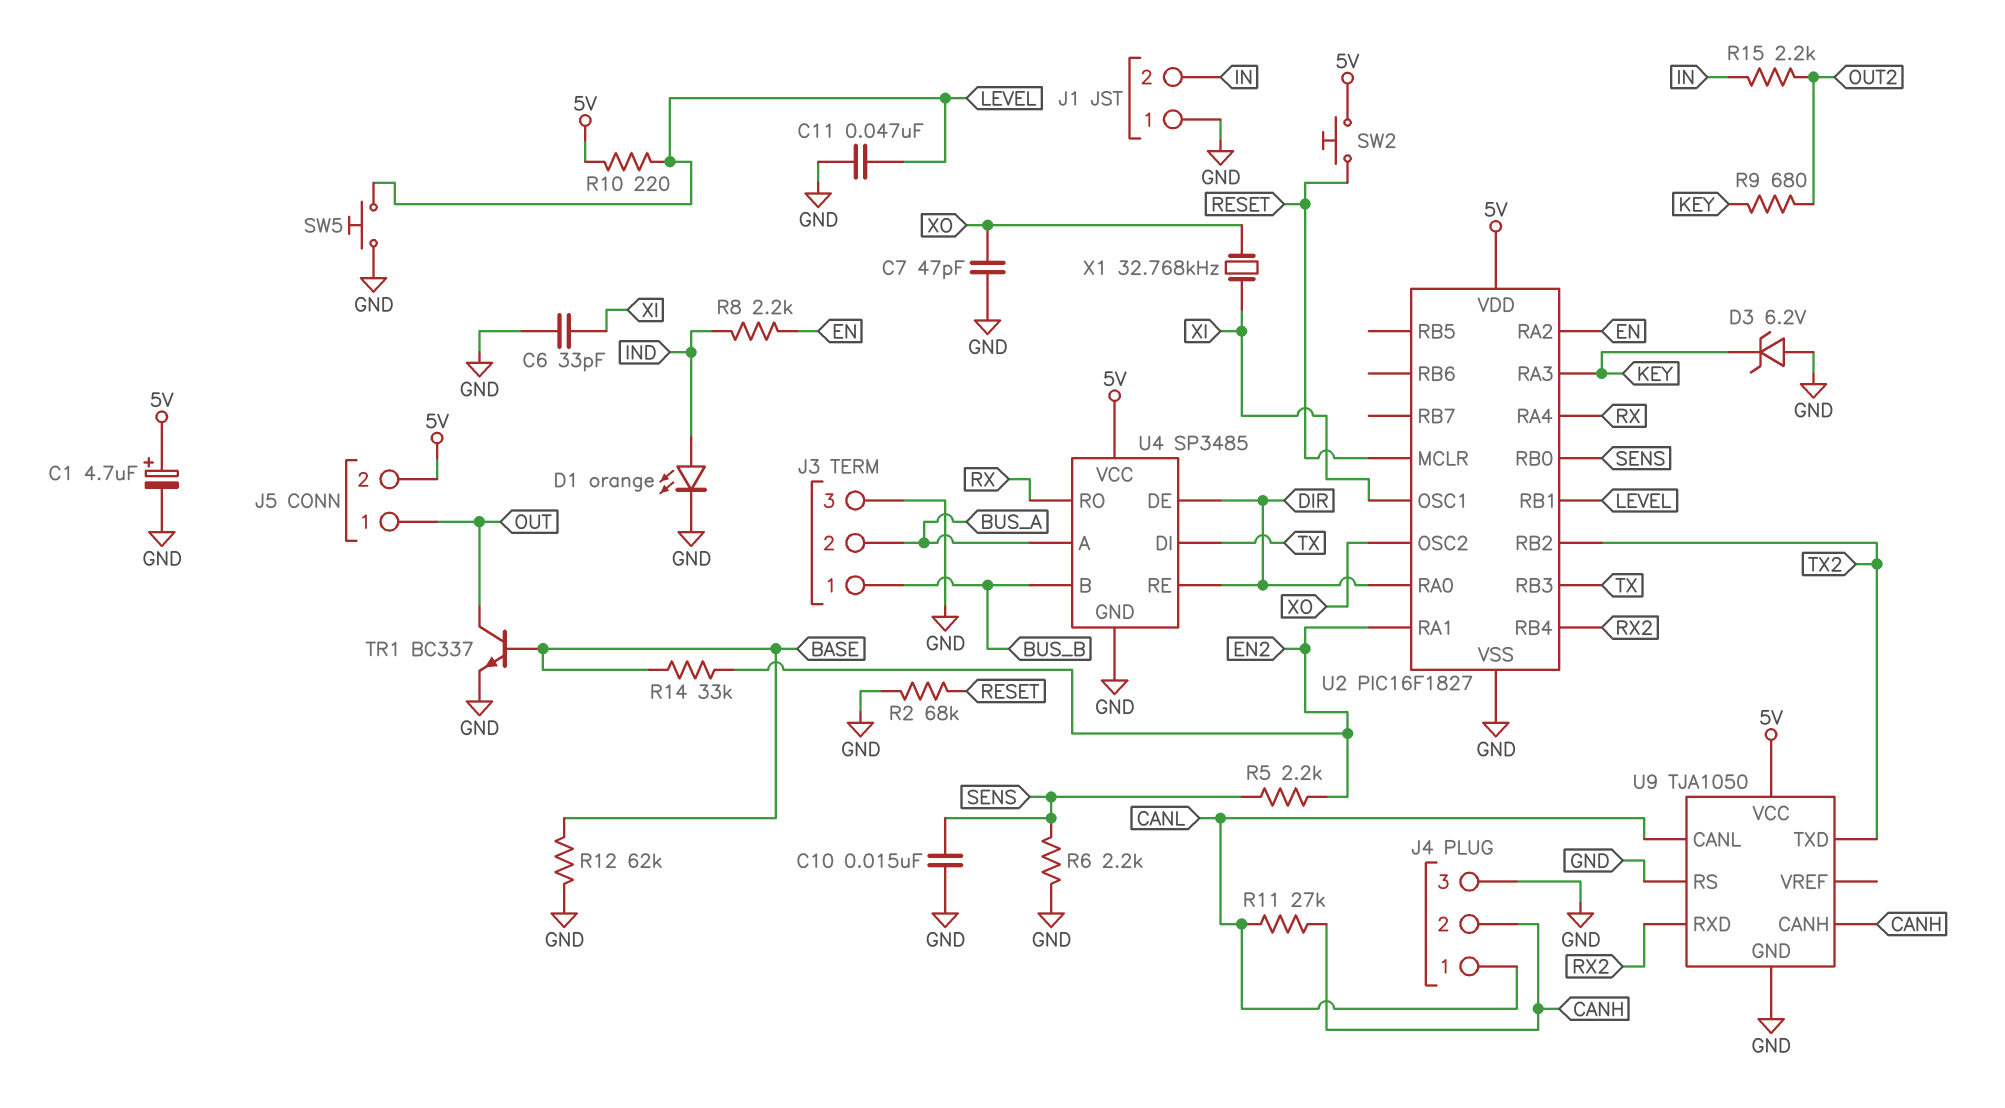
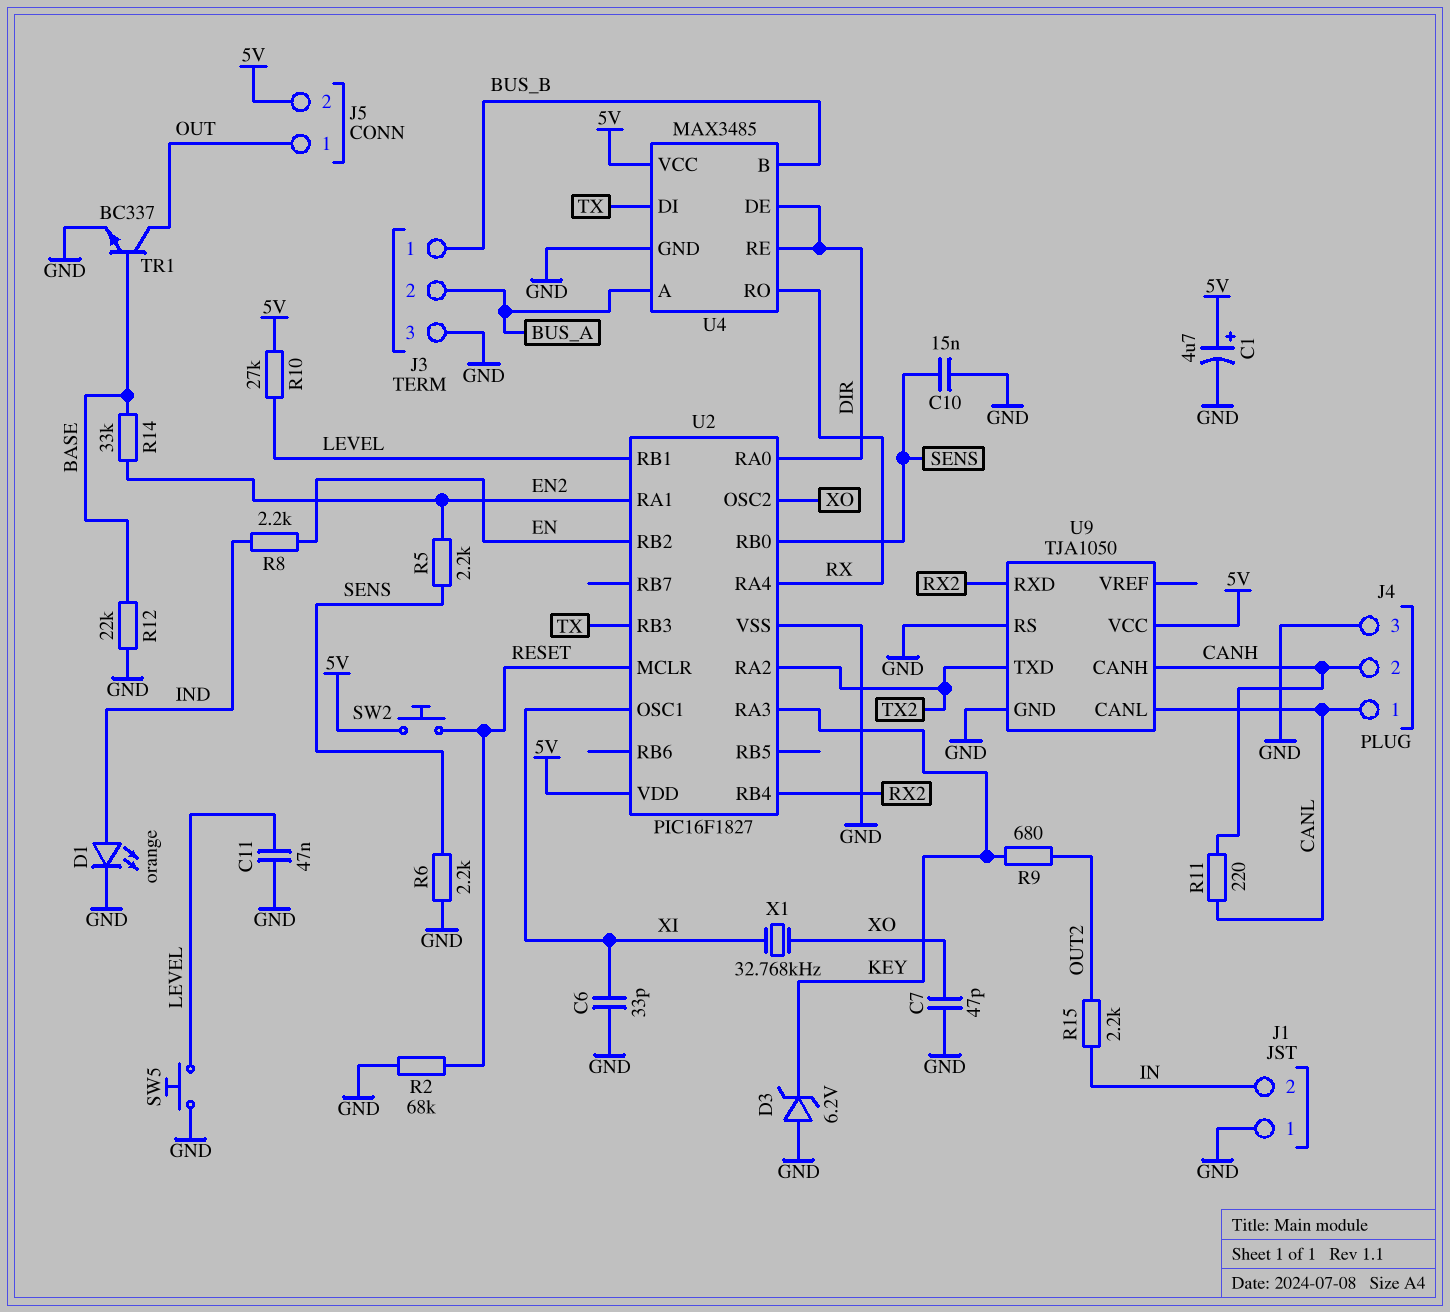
R10: 220 (5V, LEVEL) -> 27k (5V, LEVEL)
R11: 27k (CANH, CANL) -> 220 (CANH, CANL)
R12: 62k (BASE, GND) -> 22k (BASE, GND)
U2 pin RA2: EN -> TX2
U2 pin RB2: TX2 -> EN
U4: SP3485 -> MAX3485

